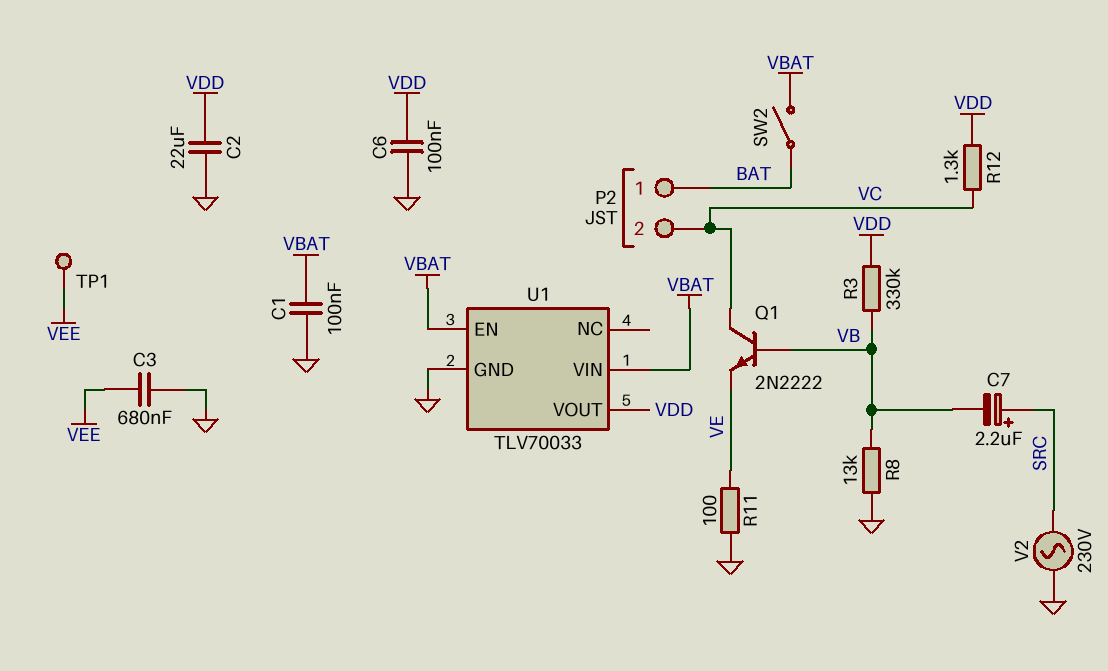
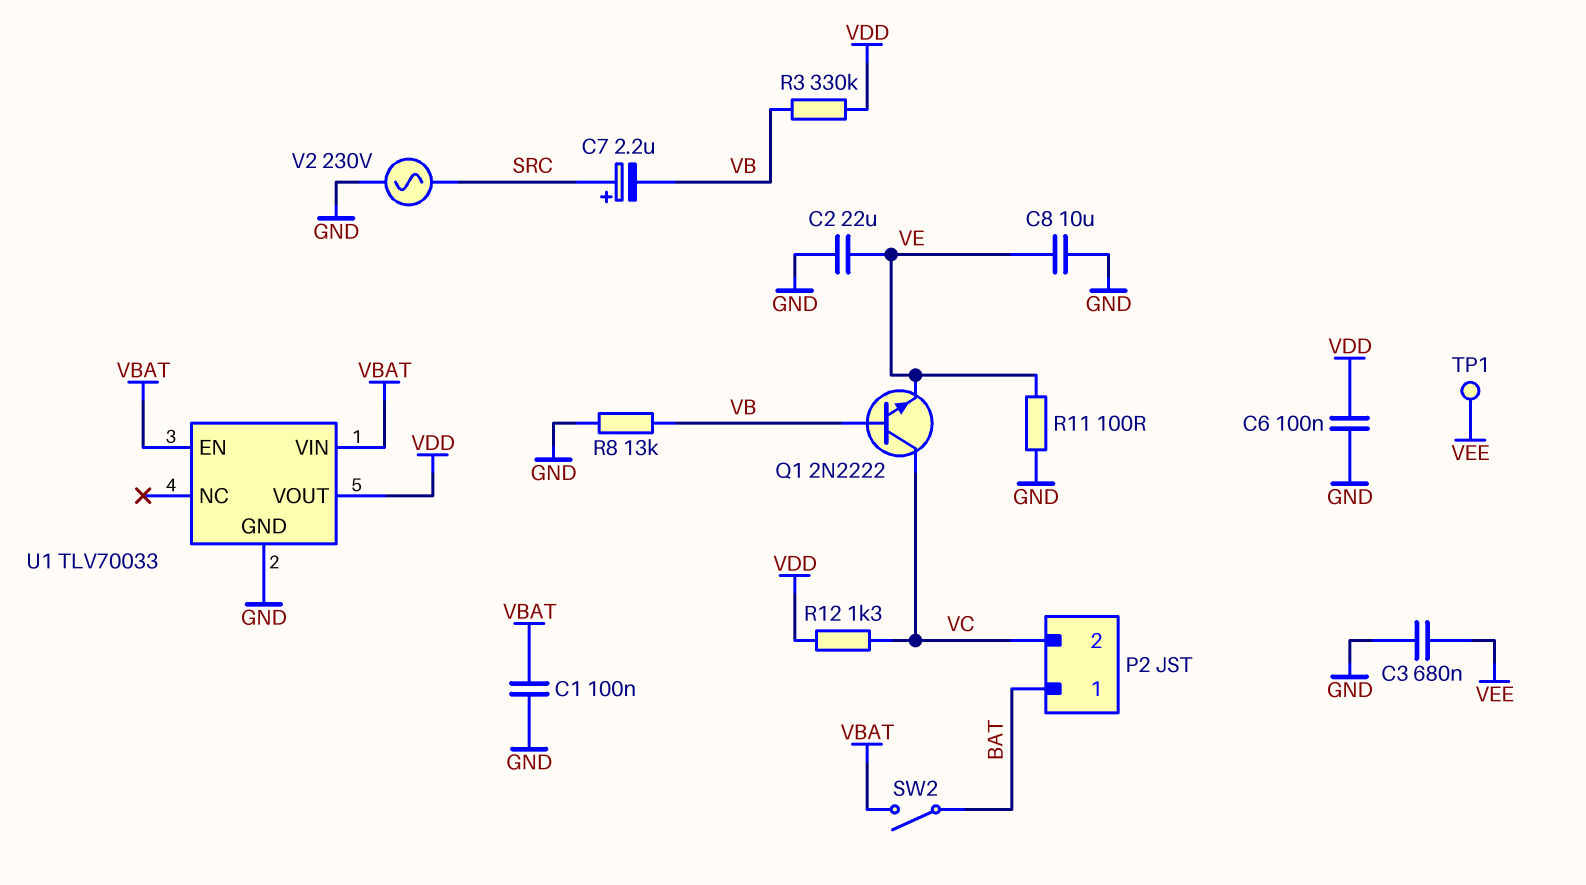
C2: 22uF (GND, VDD) -> 22uF (GND, VE)
C8: none -> 10uF (GND, VE)

